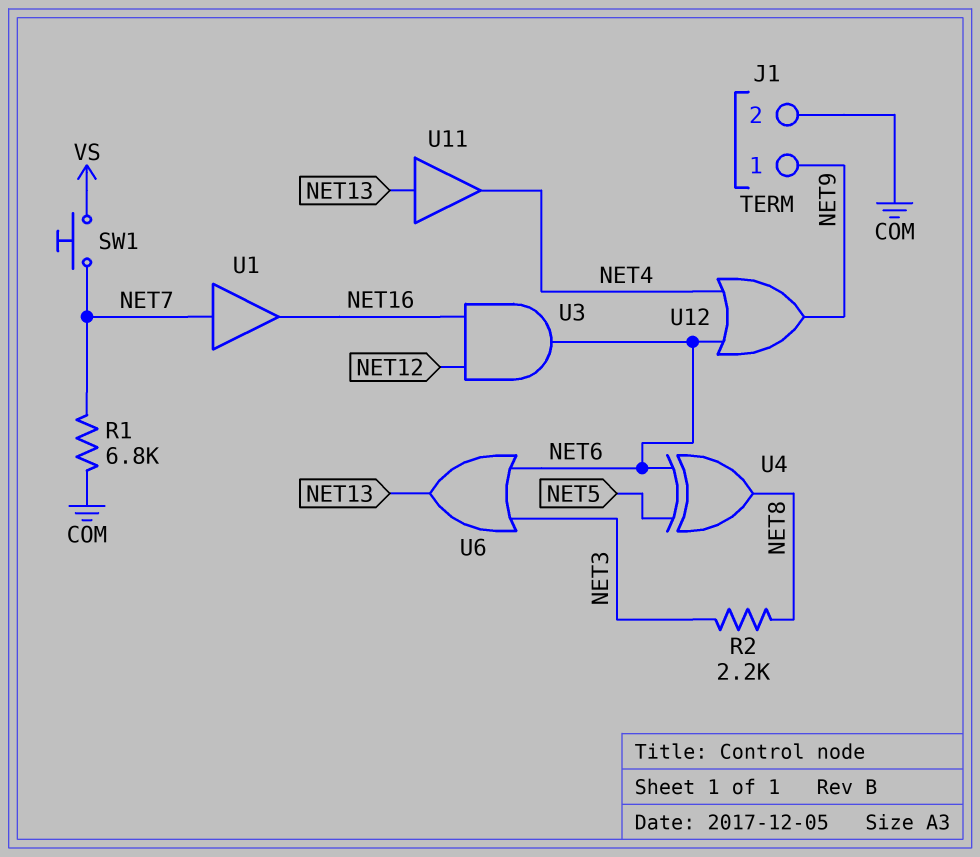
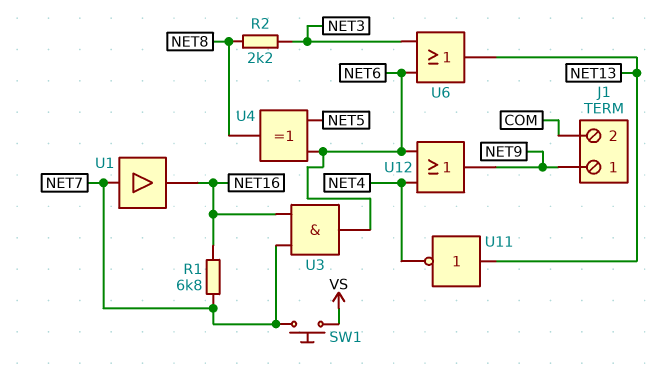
R1: 6.8k (COM, NET7) -> 6.8k (NET7, NET16)
U3: AND (in NET12, in NET16, out NET6) -> AND (in NET7, in NET16, out NET6)
U11: buffer (in NET13, out NET4) -> NOT (in NET13, out NET4)

